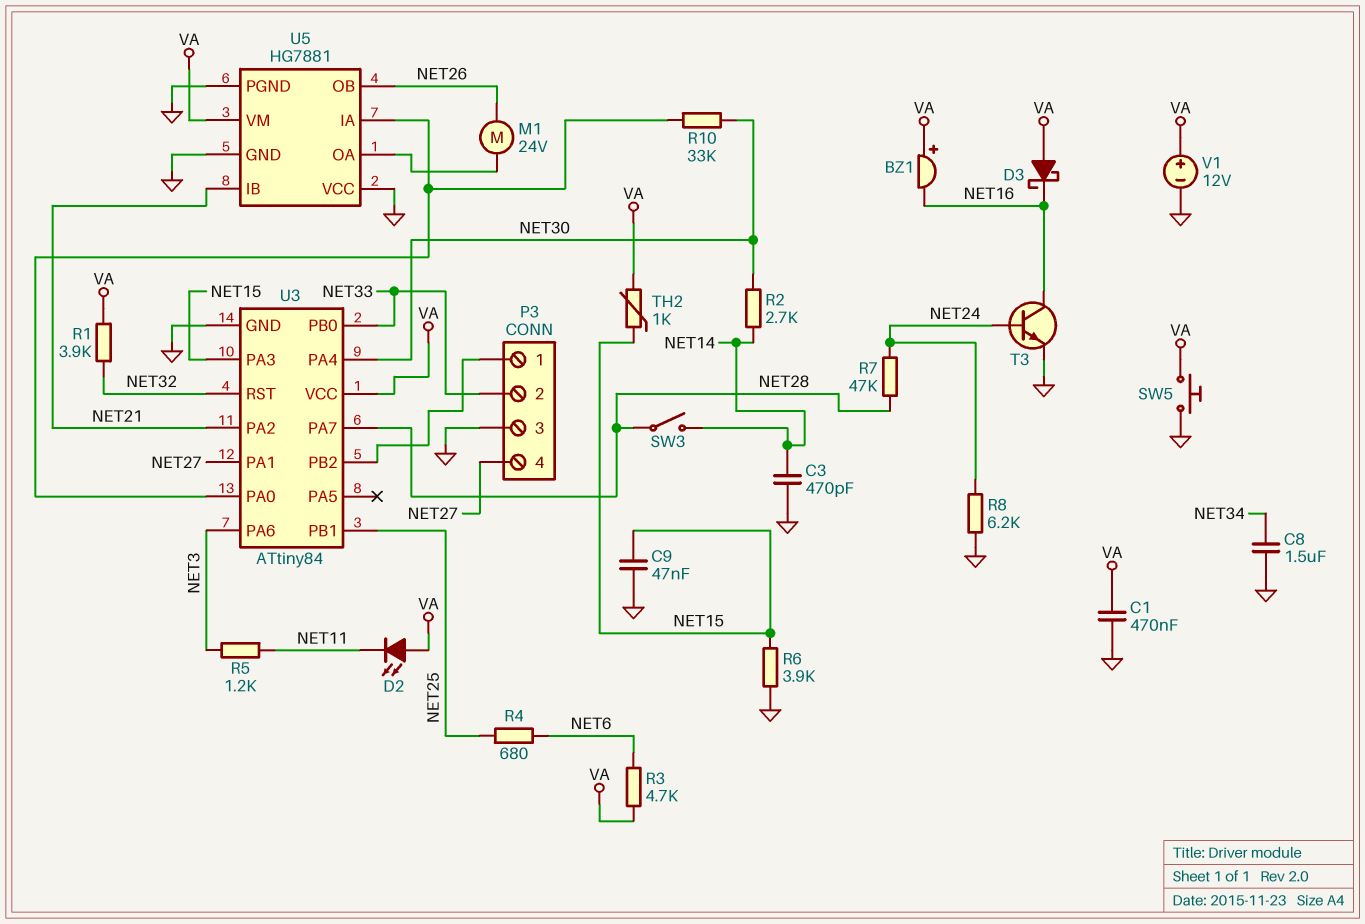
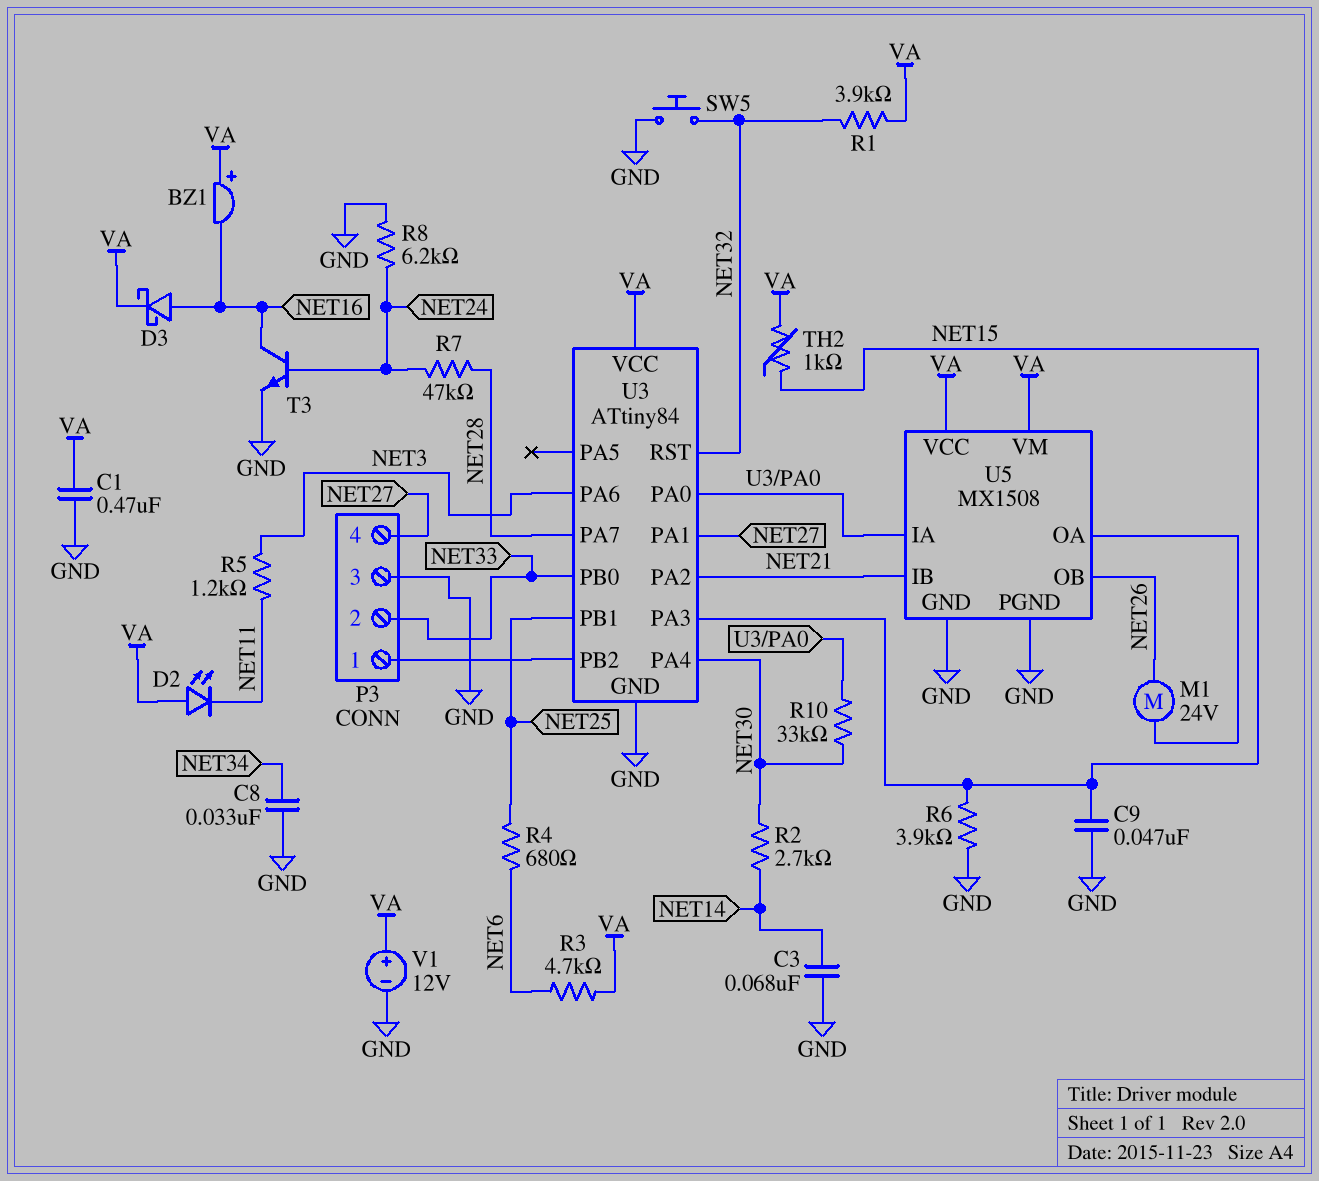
C3: 470pF (GND, NET14) -> 68nF (GND, NET14)
C8: 1.5uF (GND, NET34) -> 33nF (GND, NET34)
D3: schottky (A VA, K NET16) -> schottky (A NET16, K VA)
SW3: switch (NET14, NET28) -> none
SW5: button (GND, VA) -> button (GND, NET32)
U5: HG7881 -> MX1508
U5 pin VCC: GND -> VA

